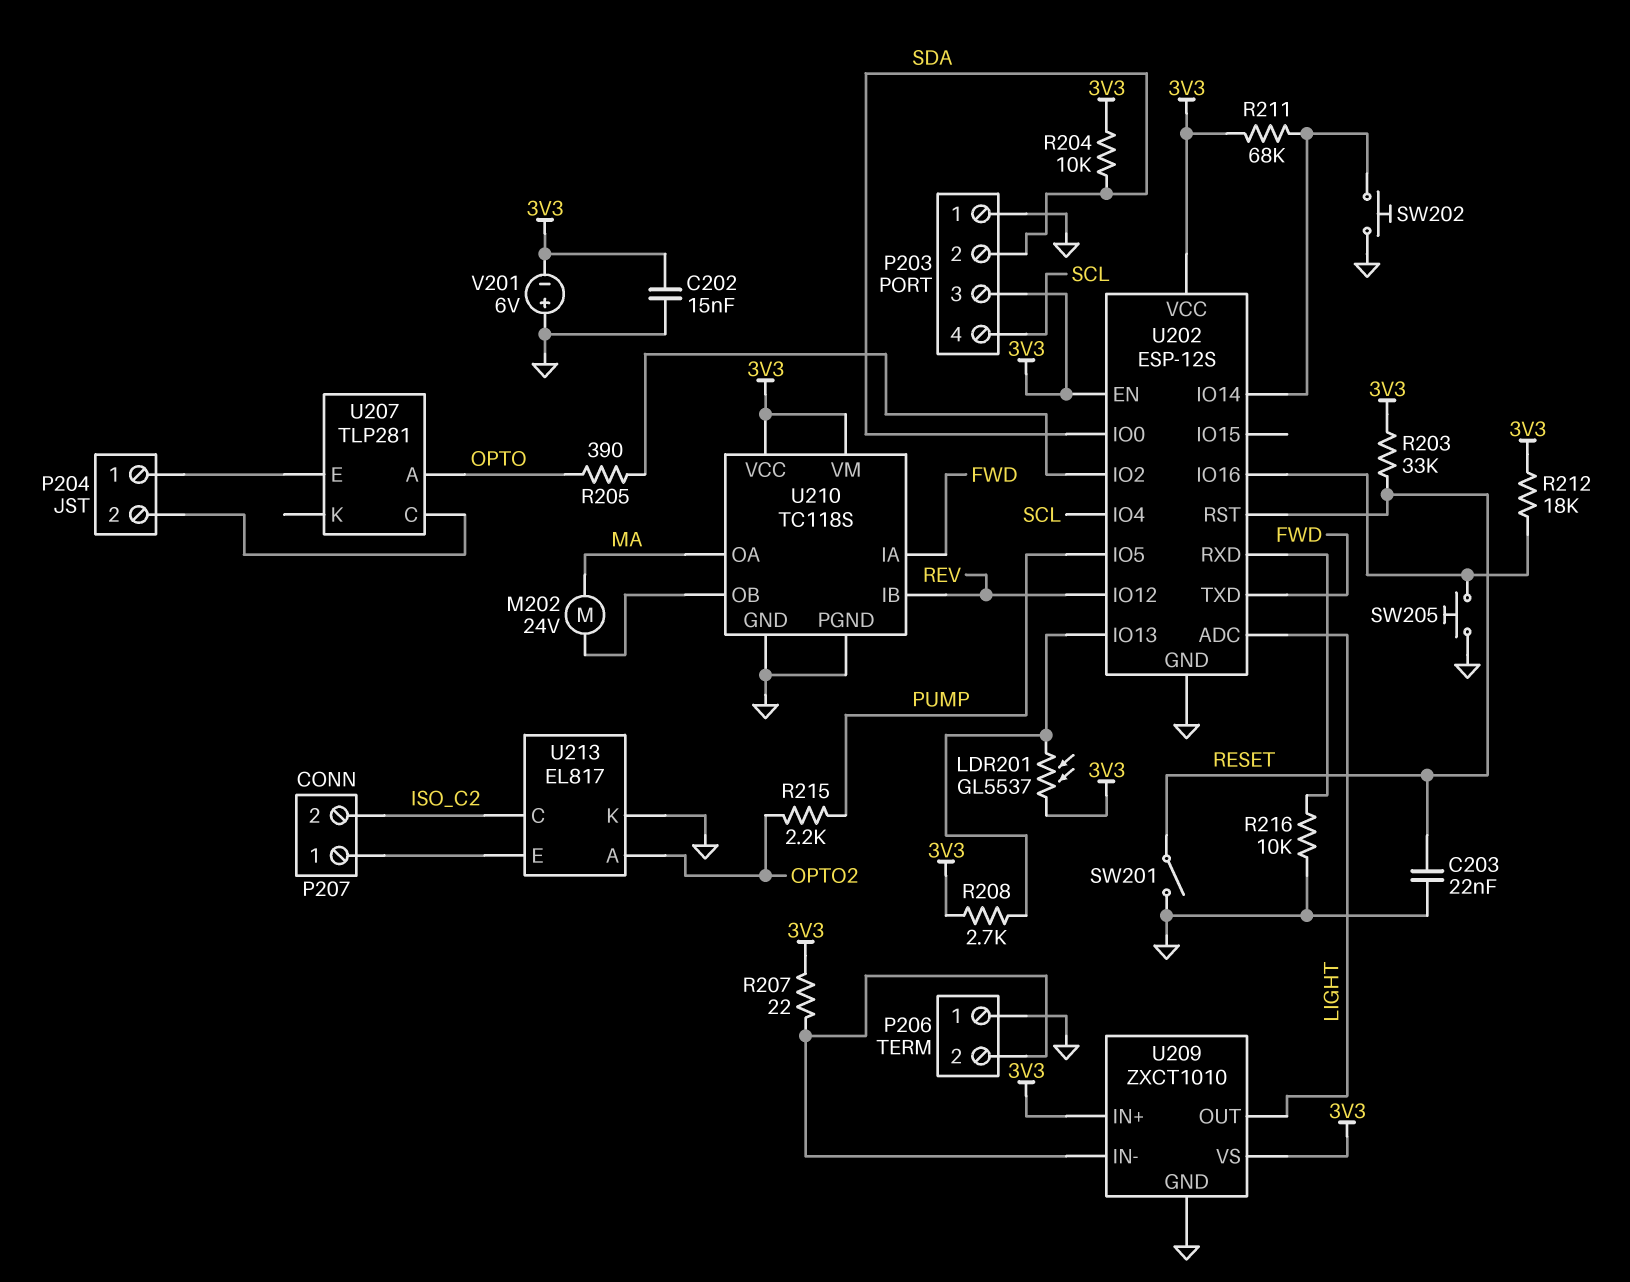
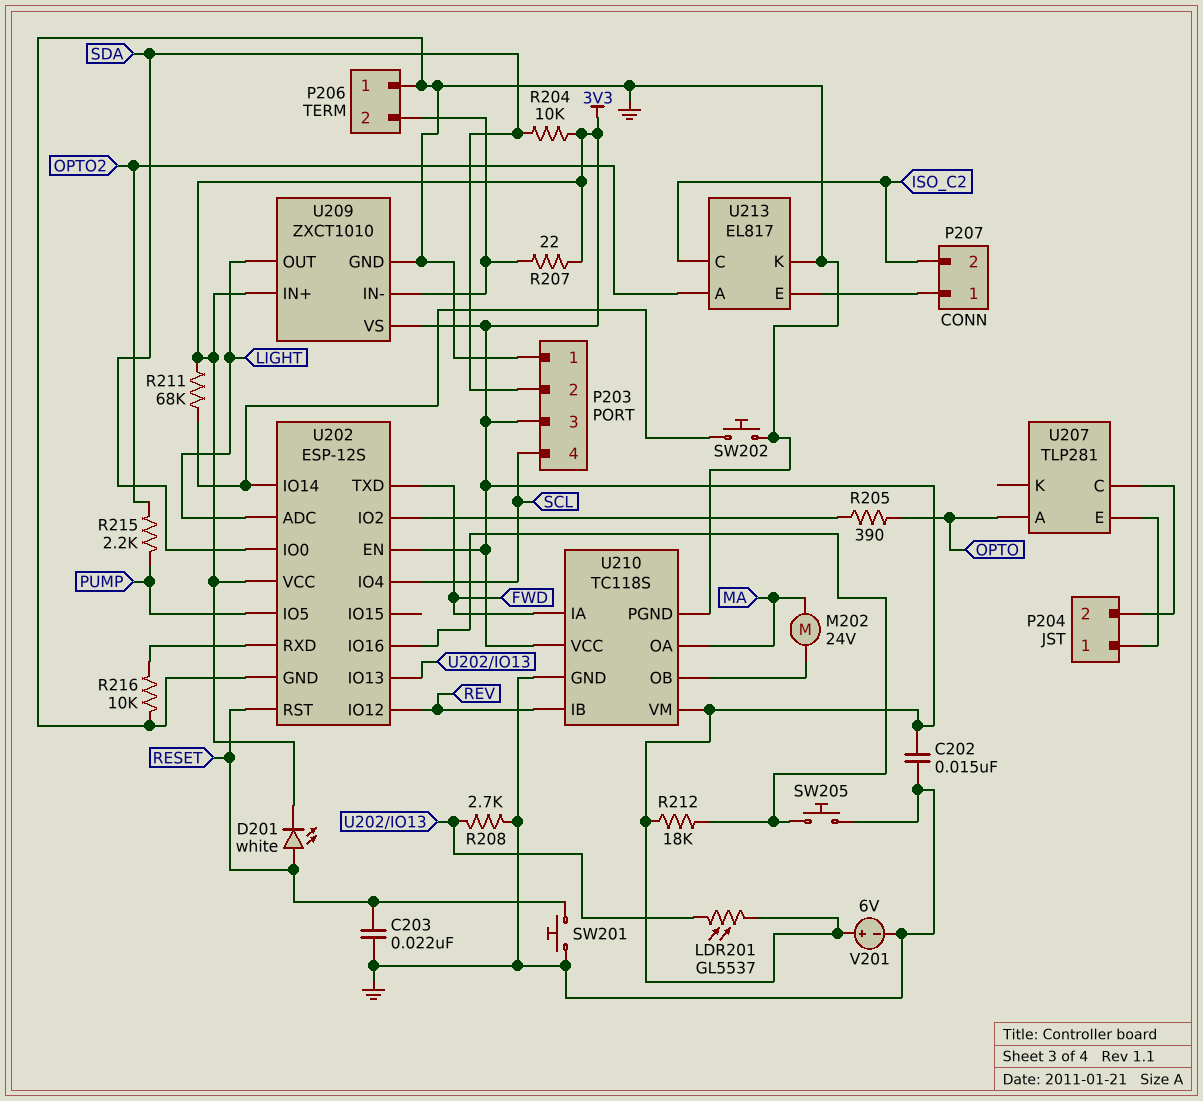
D201: none -> LED white (A RESET, K 3V3)
R203: 33k (3V3, RESET) -> none
R208: 2.7k (3V3, U202/IO13) -> 2.7k (GND, U202/IO13)
SW201: switch (GND, RESET) -> button (GND, RESET)
V201: 6V (plus GND, minus 3V3) -> 6V (plus 3V3, minus GND)

